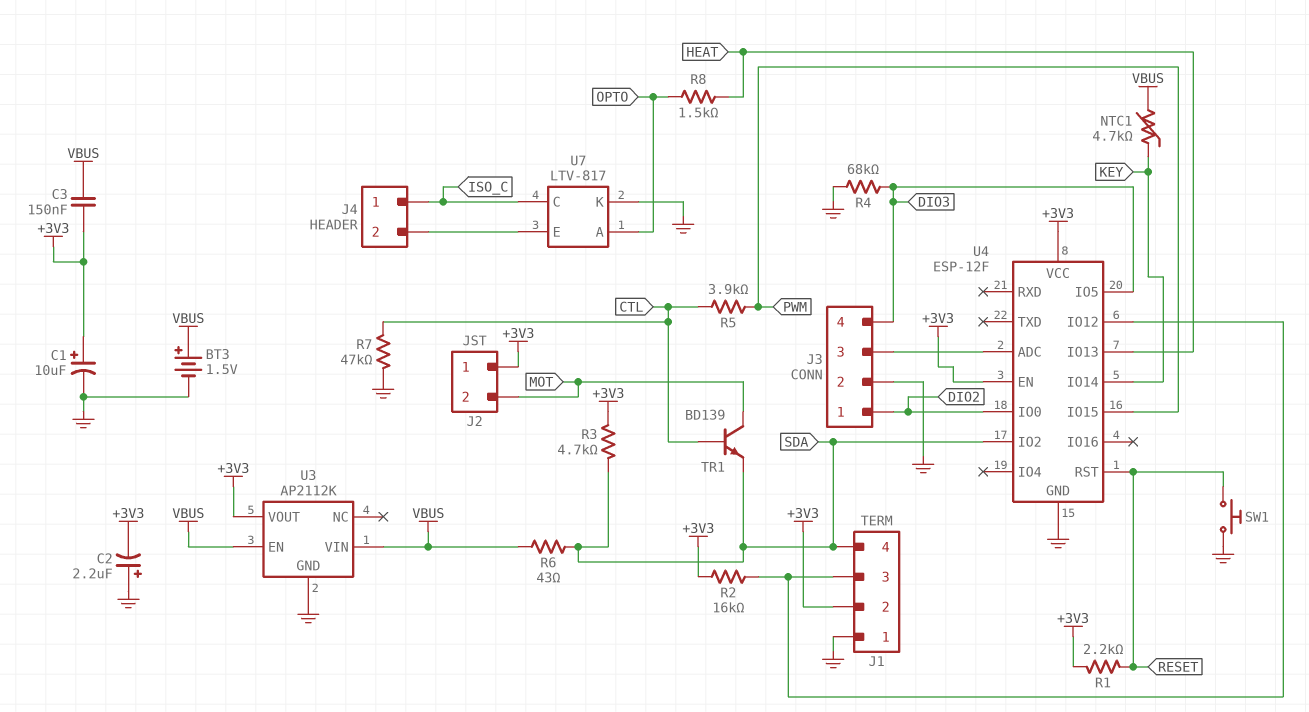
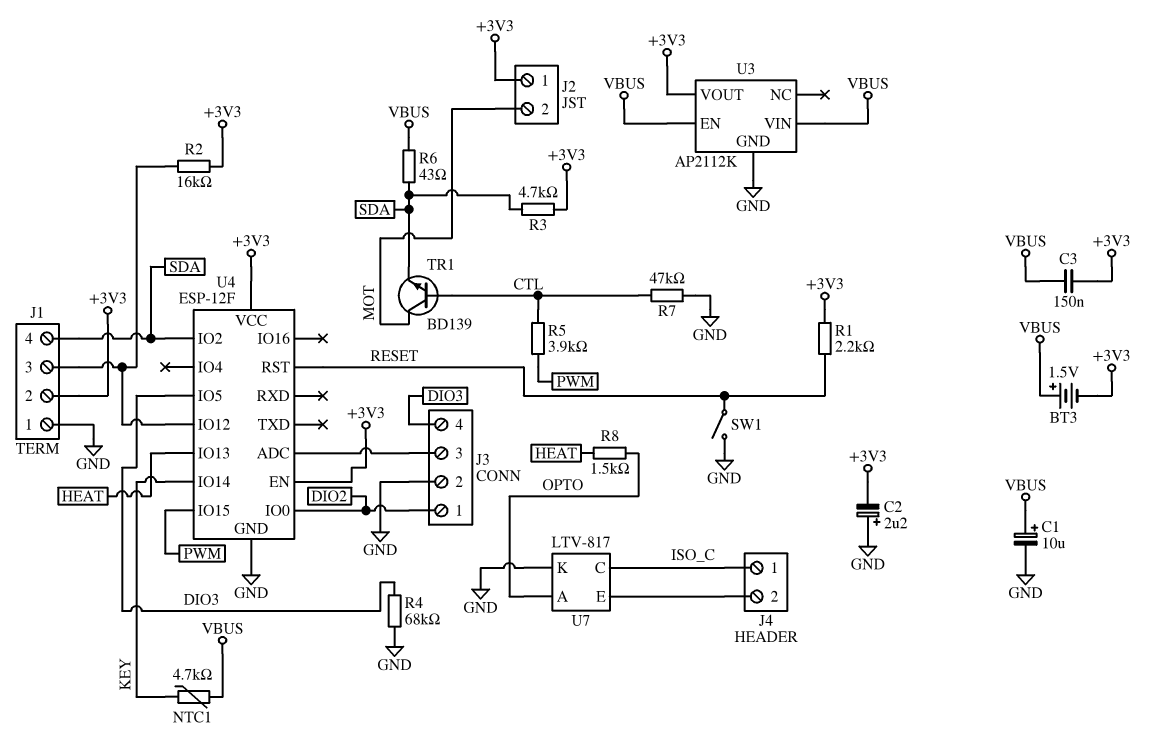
BT3: 1.5V (plus VBUS, minus GND) -> 1.5V (plus VBUS, minus +3V3)
C1: 10uF (plus +3V3, minus GND) -> 10uF (plus VBUS, minus GND)
SW1: button (GND, RESET) -> switch (GND, RESET)

